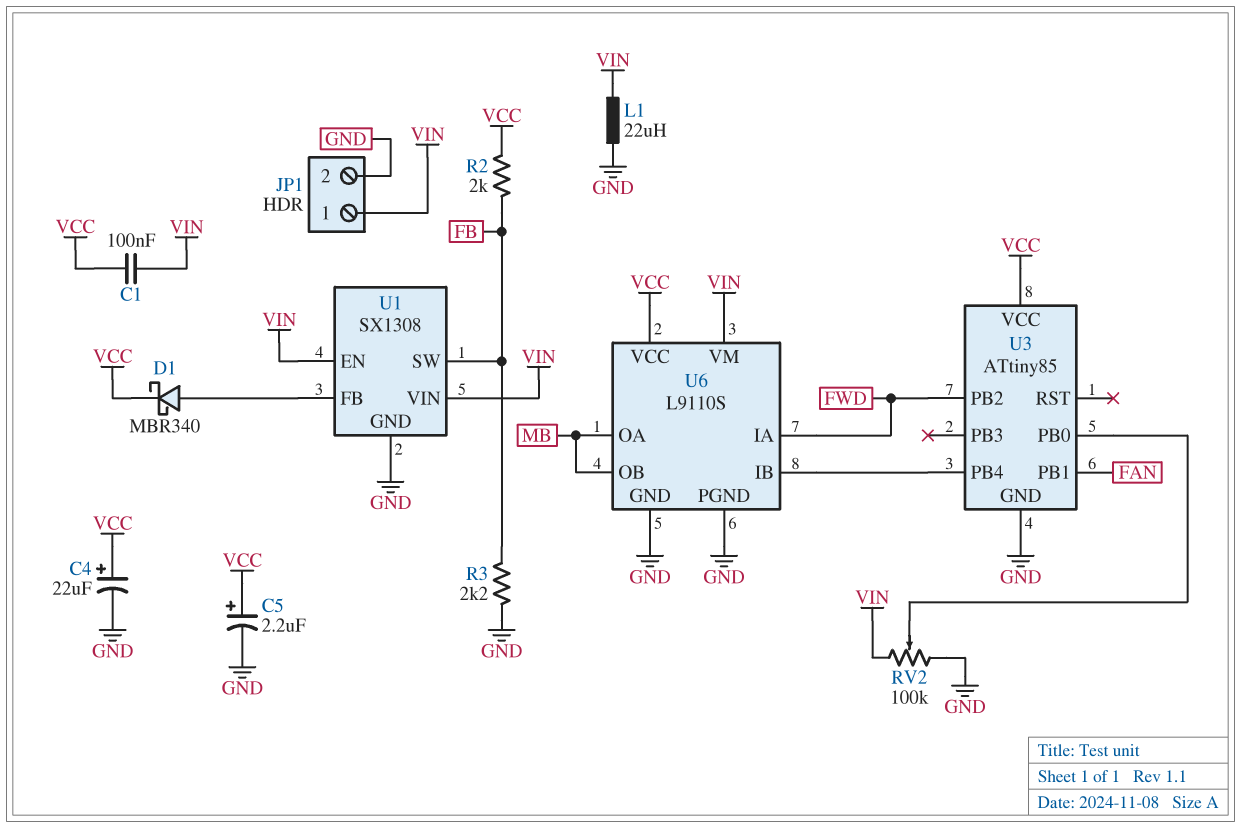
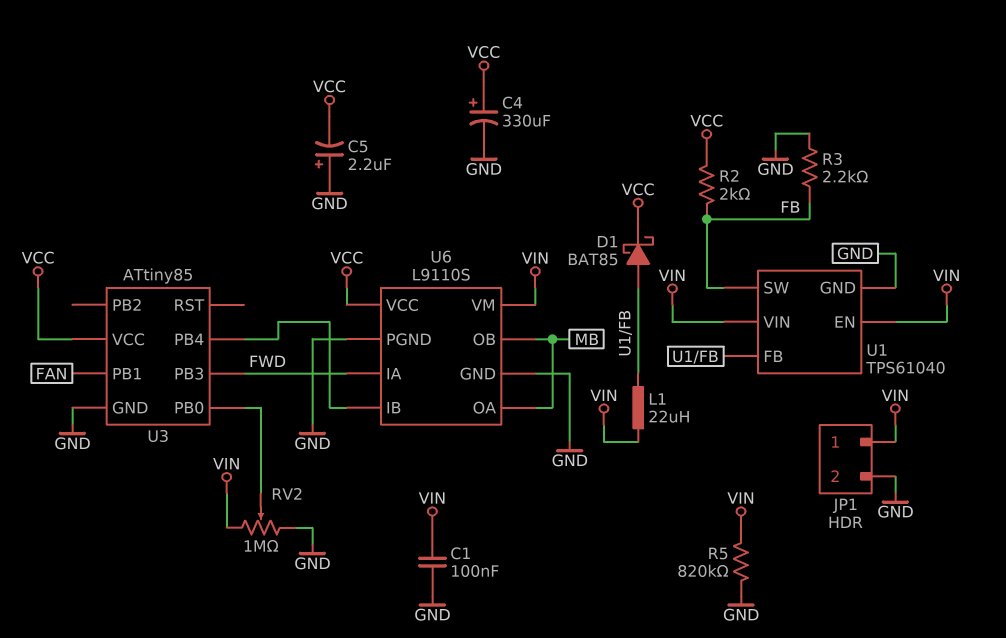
C1: 100nF (VCC, VIN) -> 100nF (GND, VIN)
C4: 22uF (plus VCC, minus GND) -> 330uF (plus VCC, minus GND)
C5: 2.2uF (plus VCC, minus GND) -> 2.2uF (plus GND, minus VCC)
D1: schottky MBR340 (A U1/FB, K VCC) -> schottky BAT85 (A U1/FB, K VCC)
L1: 22uH (GND, VIN) -> 22uH (U1/FB, VIN)
R5: none -> 820k (GND, VIN)
RV2: 100k (GND, VIN, wiper U3/PB0) -> 1M (GND, VIN, wiper U3/PB0)
U1: SX1308 -> TPS61040
U3 pin PB2: FWD -> none
U3 pin PB3: none -> FWD

